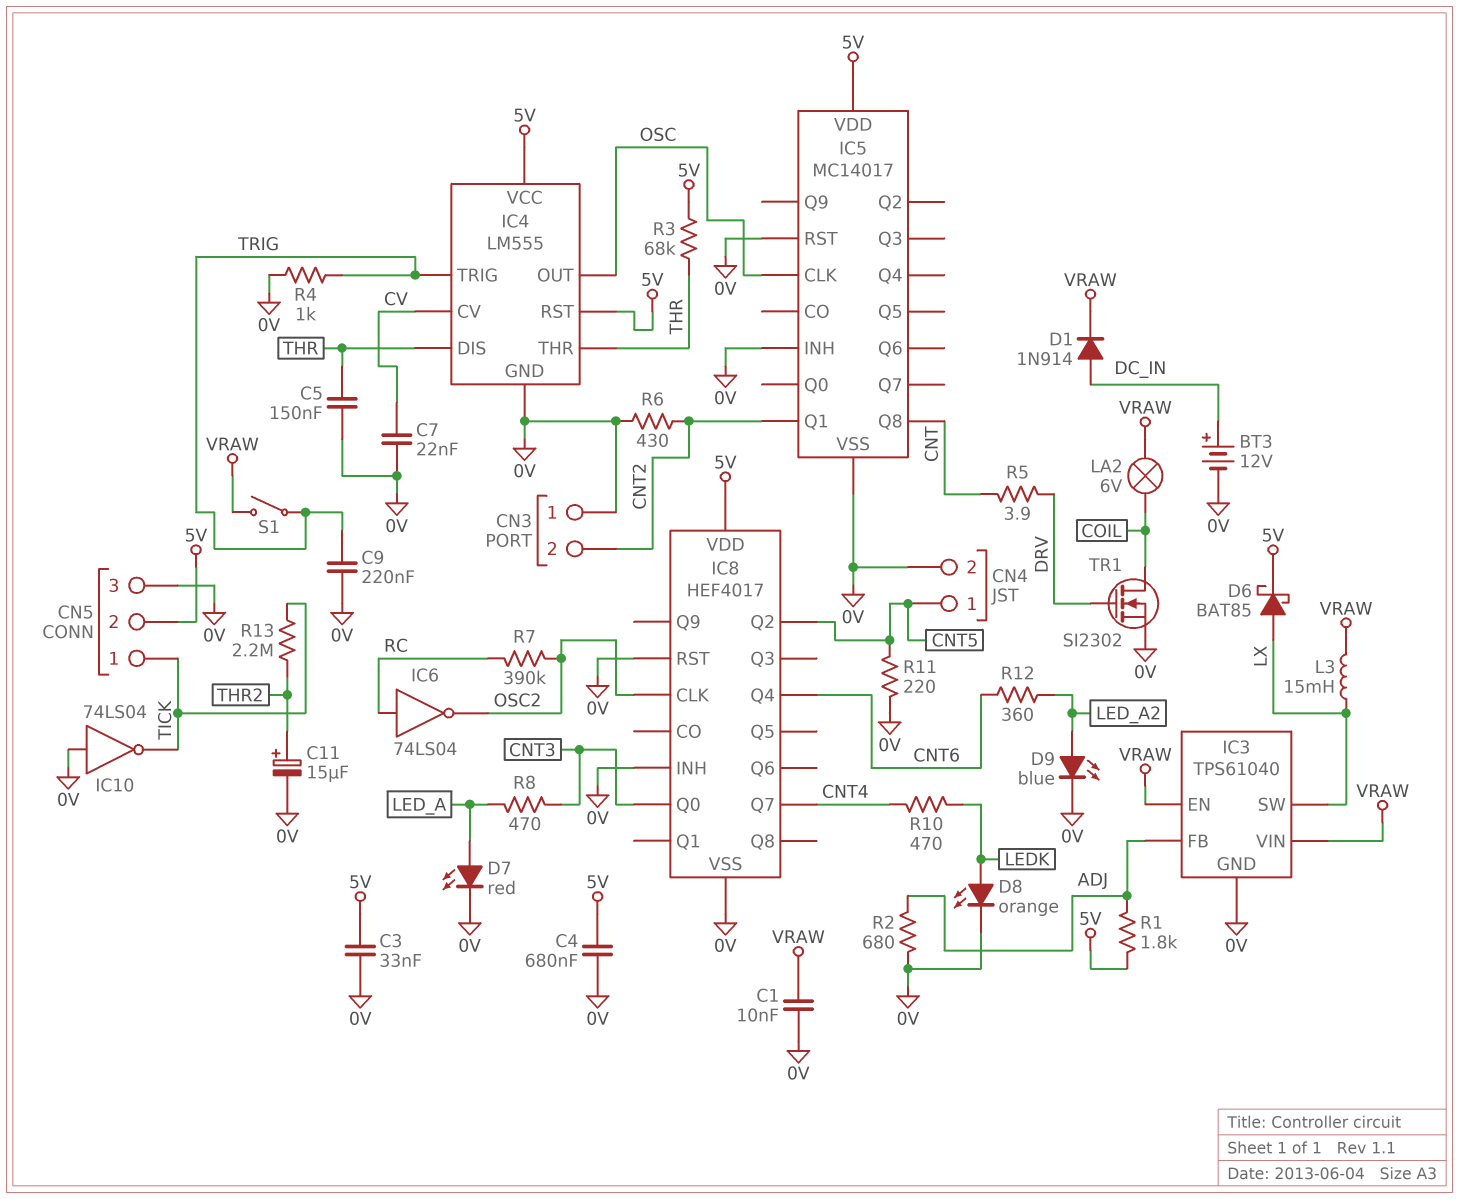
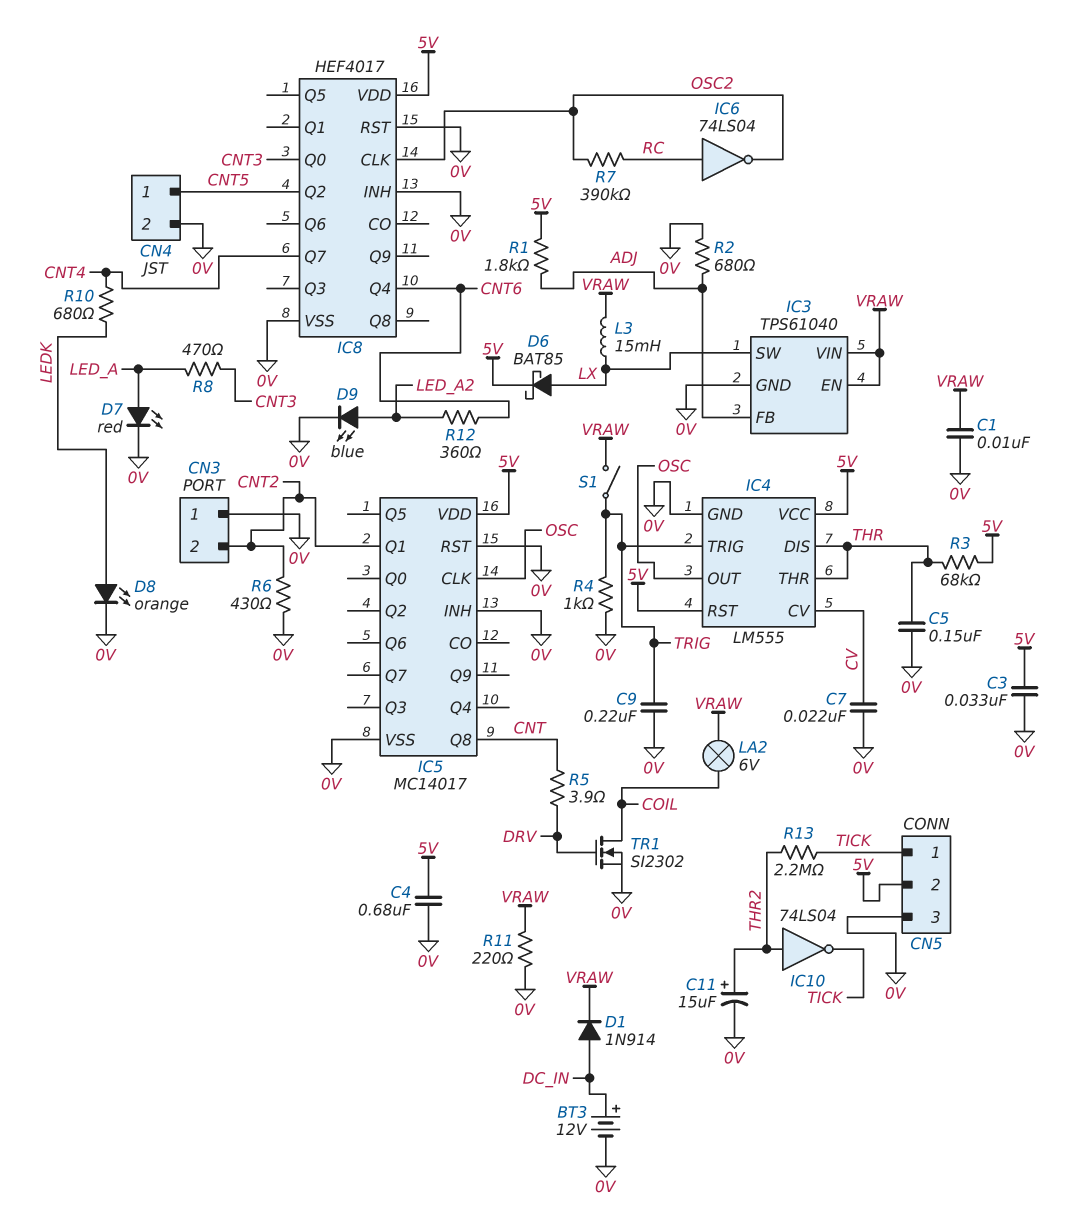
IC10: NOT 74LS04 (in 0V, out TICK) -> NOT 74LS04 (in THR2, out TICK)
R10: 470 (CNT4, LEDK) -> 680 (CNT4, LEDK)
R11: 220 (0V, CNT5) -> 220 (0V, VRAW)

